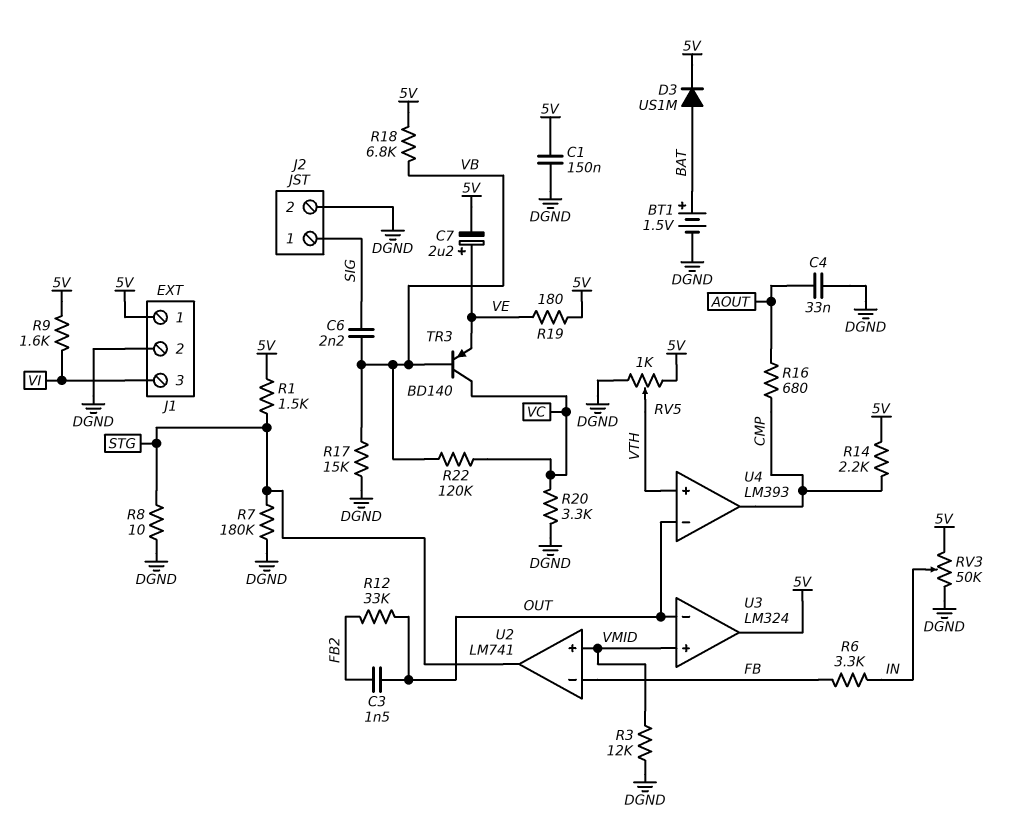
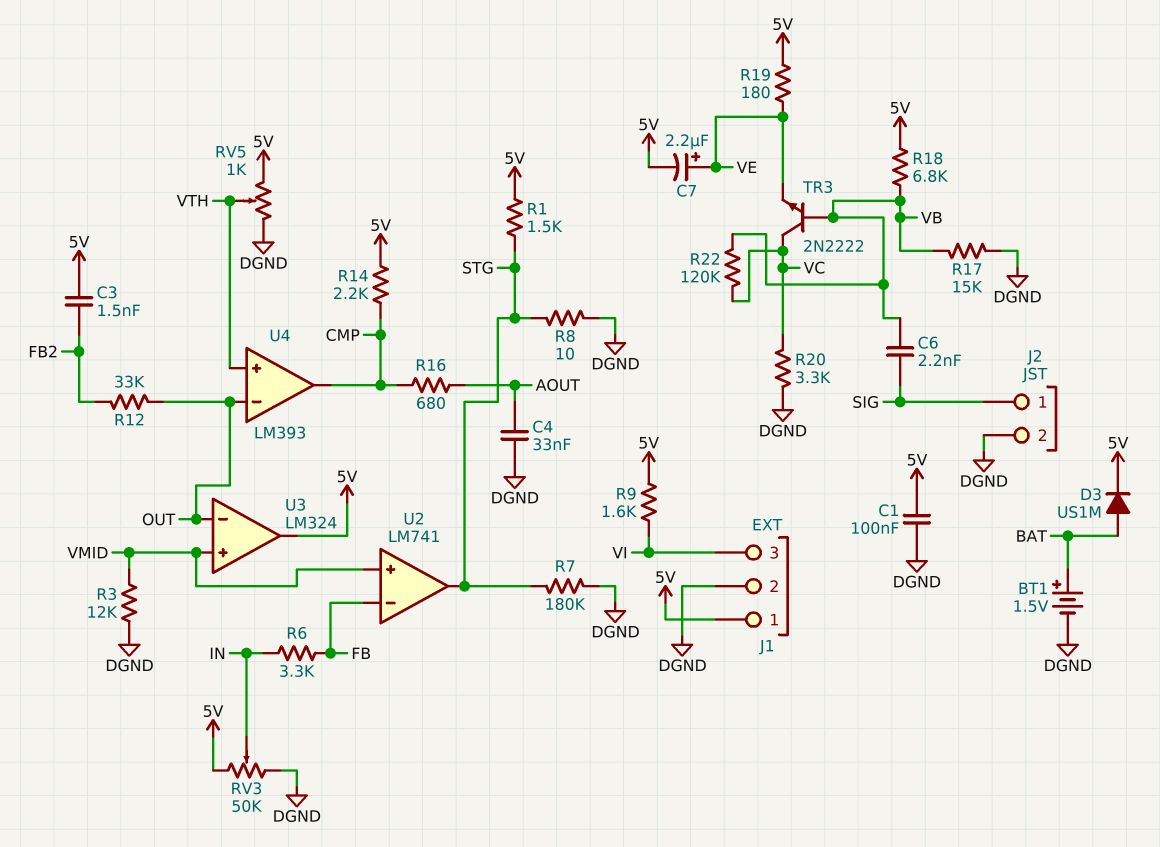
C1: 150nF (5V, DGND) -> 100nF (5V, DGND)
C3: 1.5nF (FB2, OUT) -> 1.5nF (5V, FB2)
TR3: PNP BD140 (B VB, C VC, E VE) -> NPN 2N2222 (B VB, C VC, E VE)

